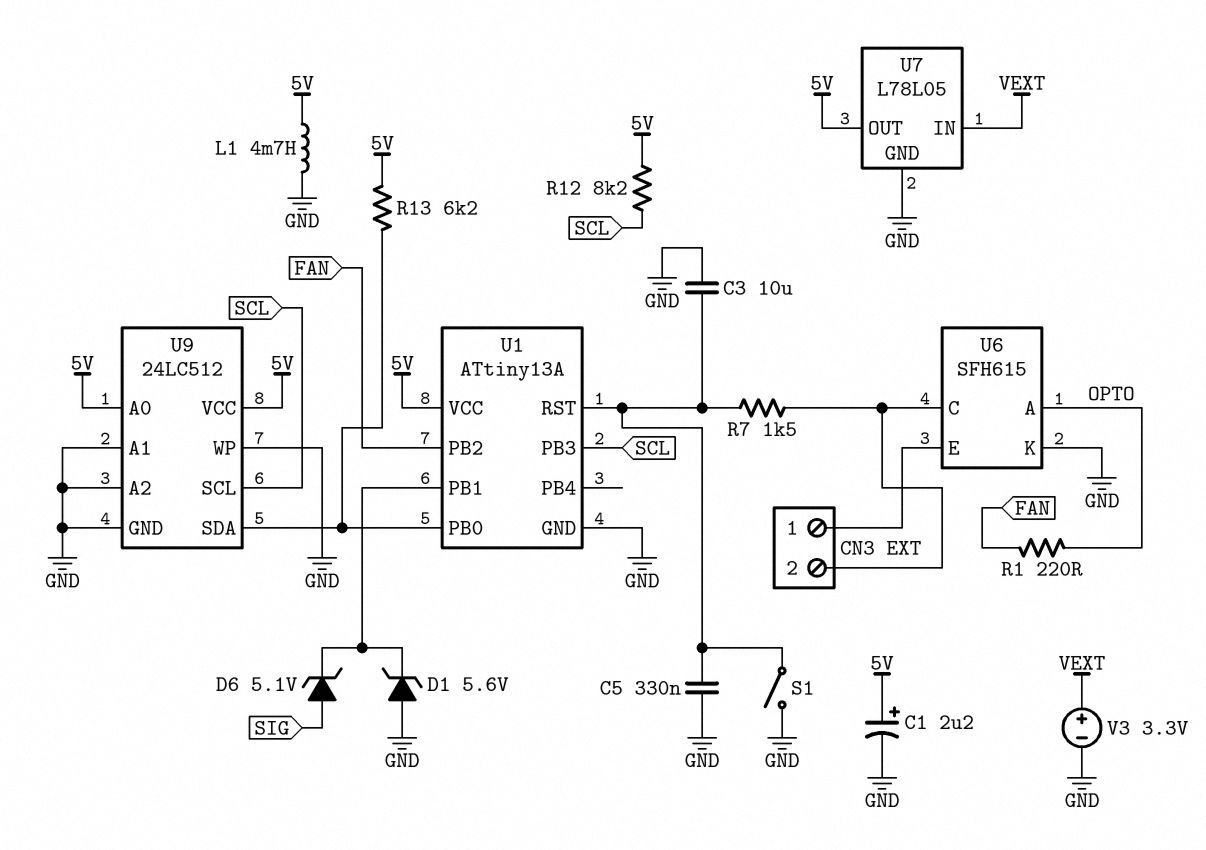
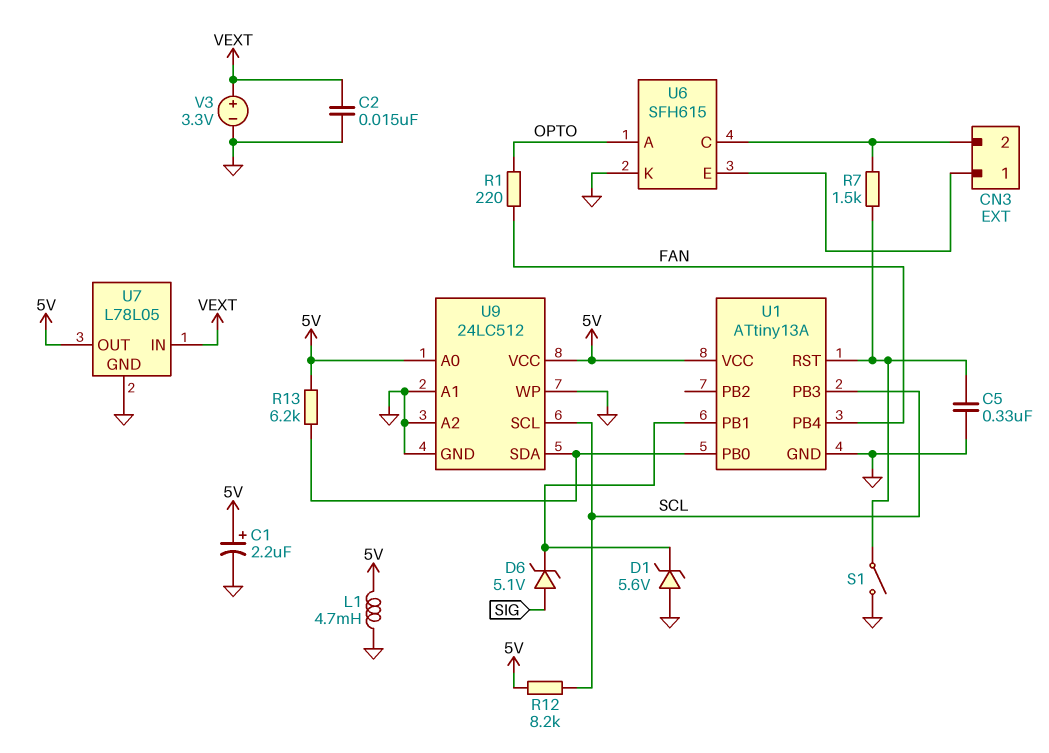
C2: none -> 15nF (GND, VEXT)
C3: 10uF (GND, U1/RST) -> none
U1 pin PB2: FAN -> none
U1 pin PB4: none -> FAN

